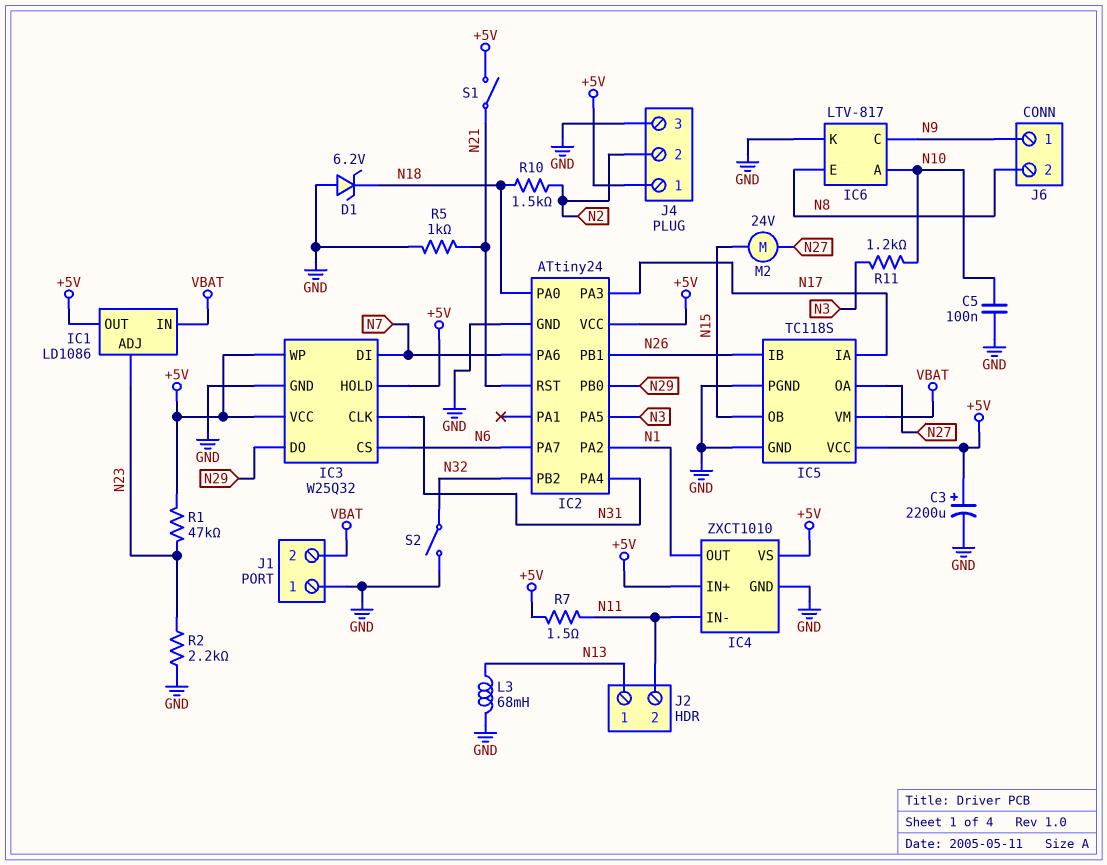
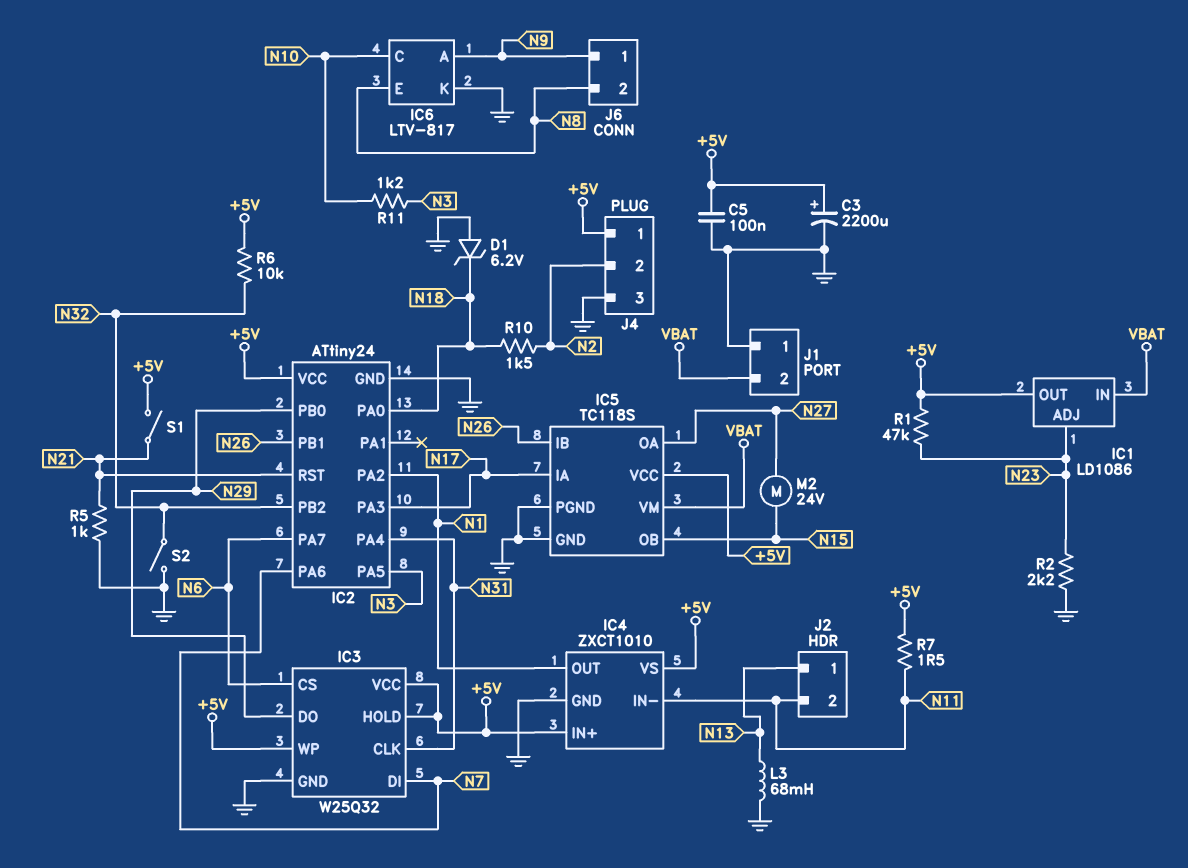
C5: 100nF (GND, N10) -> 100nF (+5V, GND)
IC6 pin A: N10 -> N9
IC6 pin C: N9 -> N10
R6: none -> 10k (+5V, N32)

